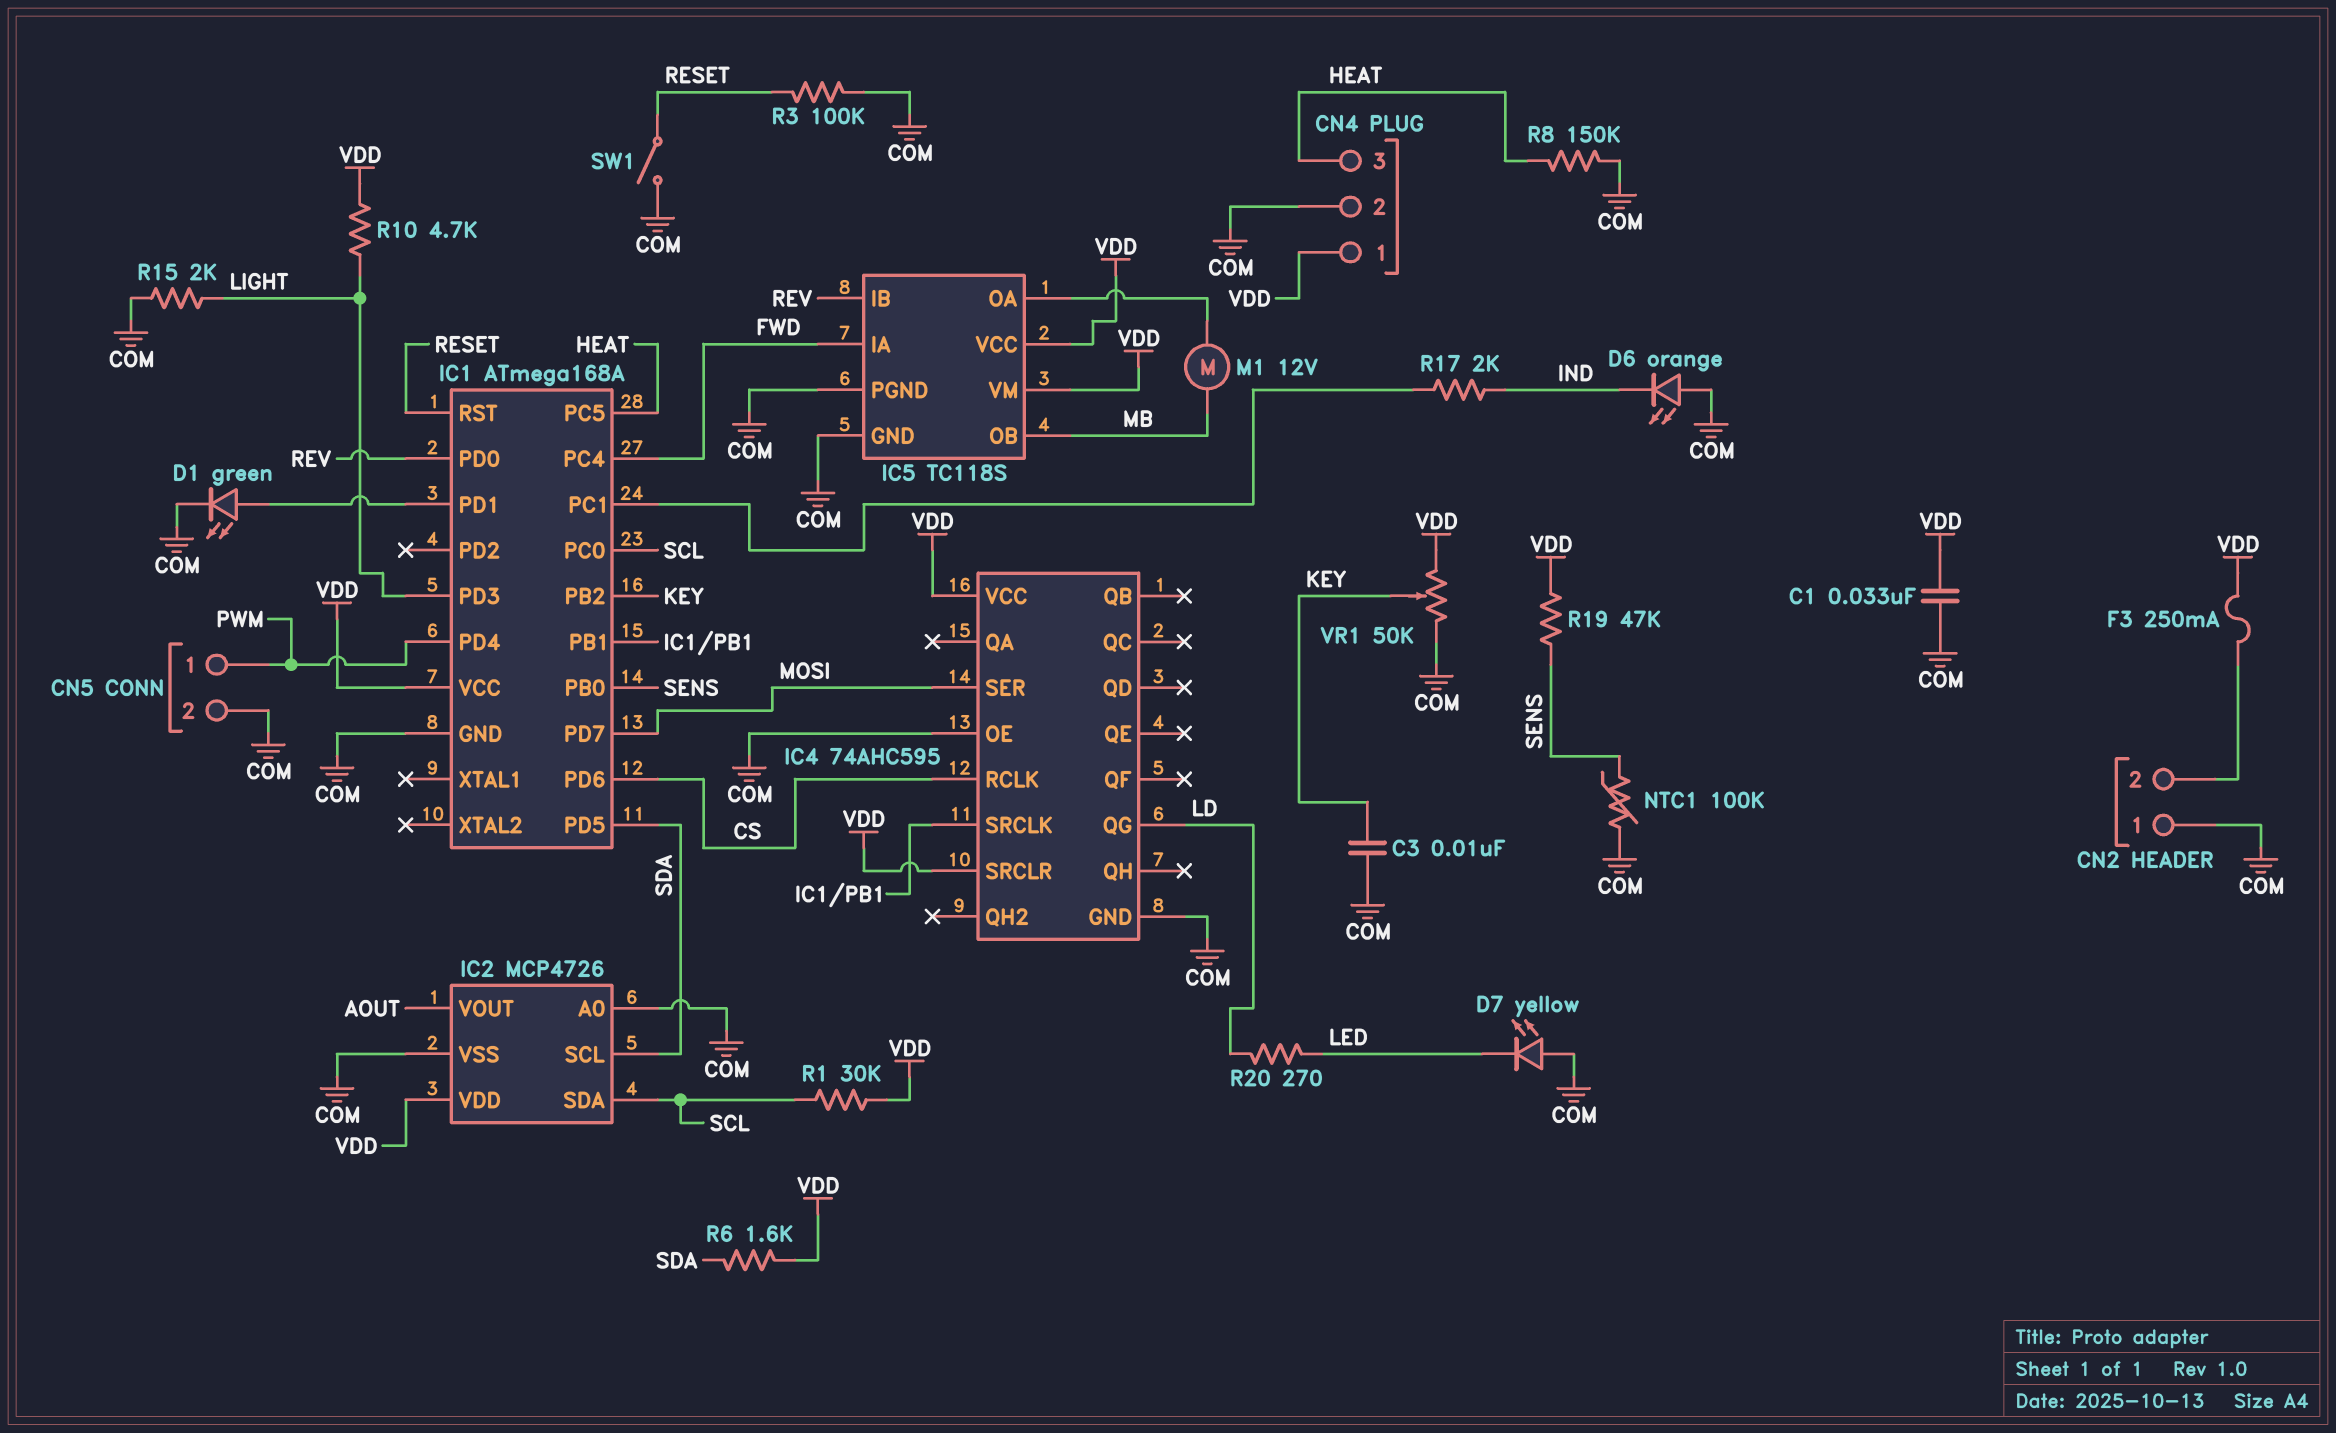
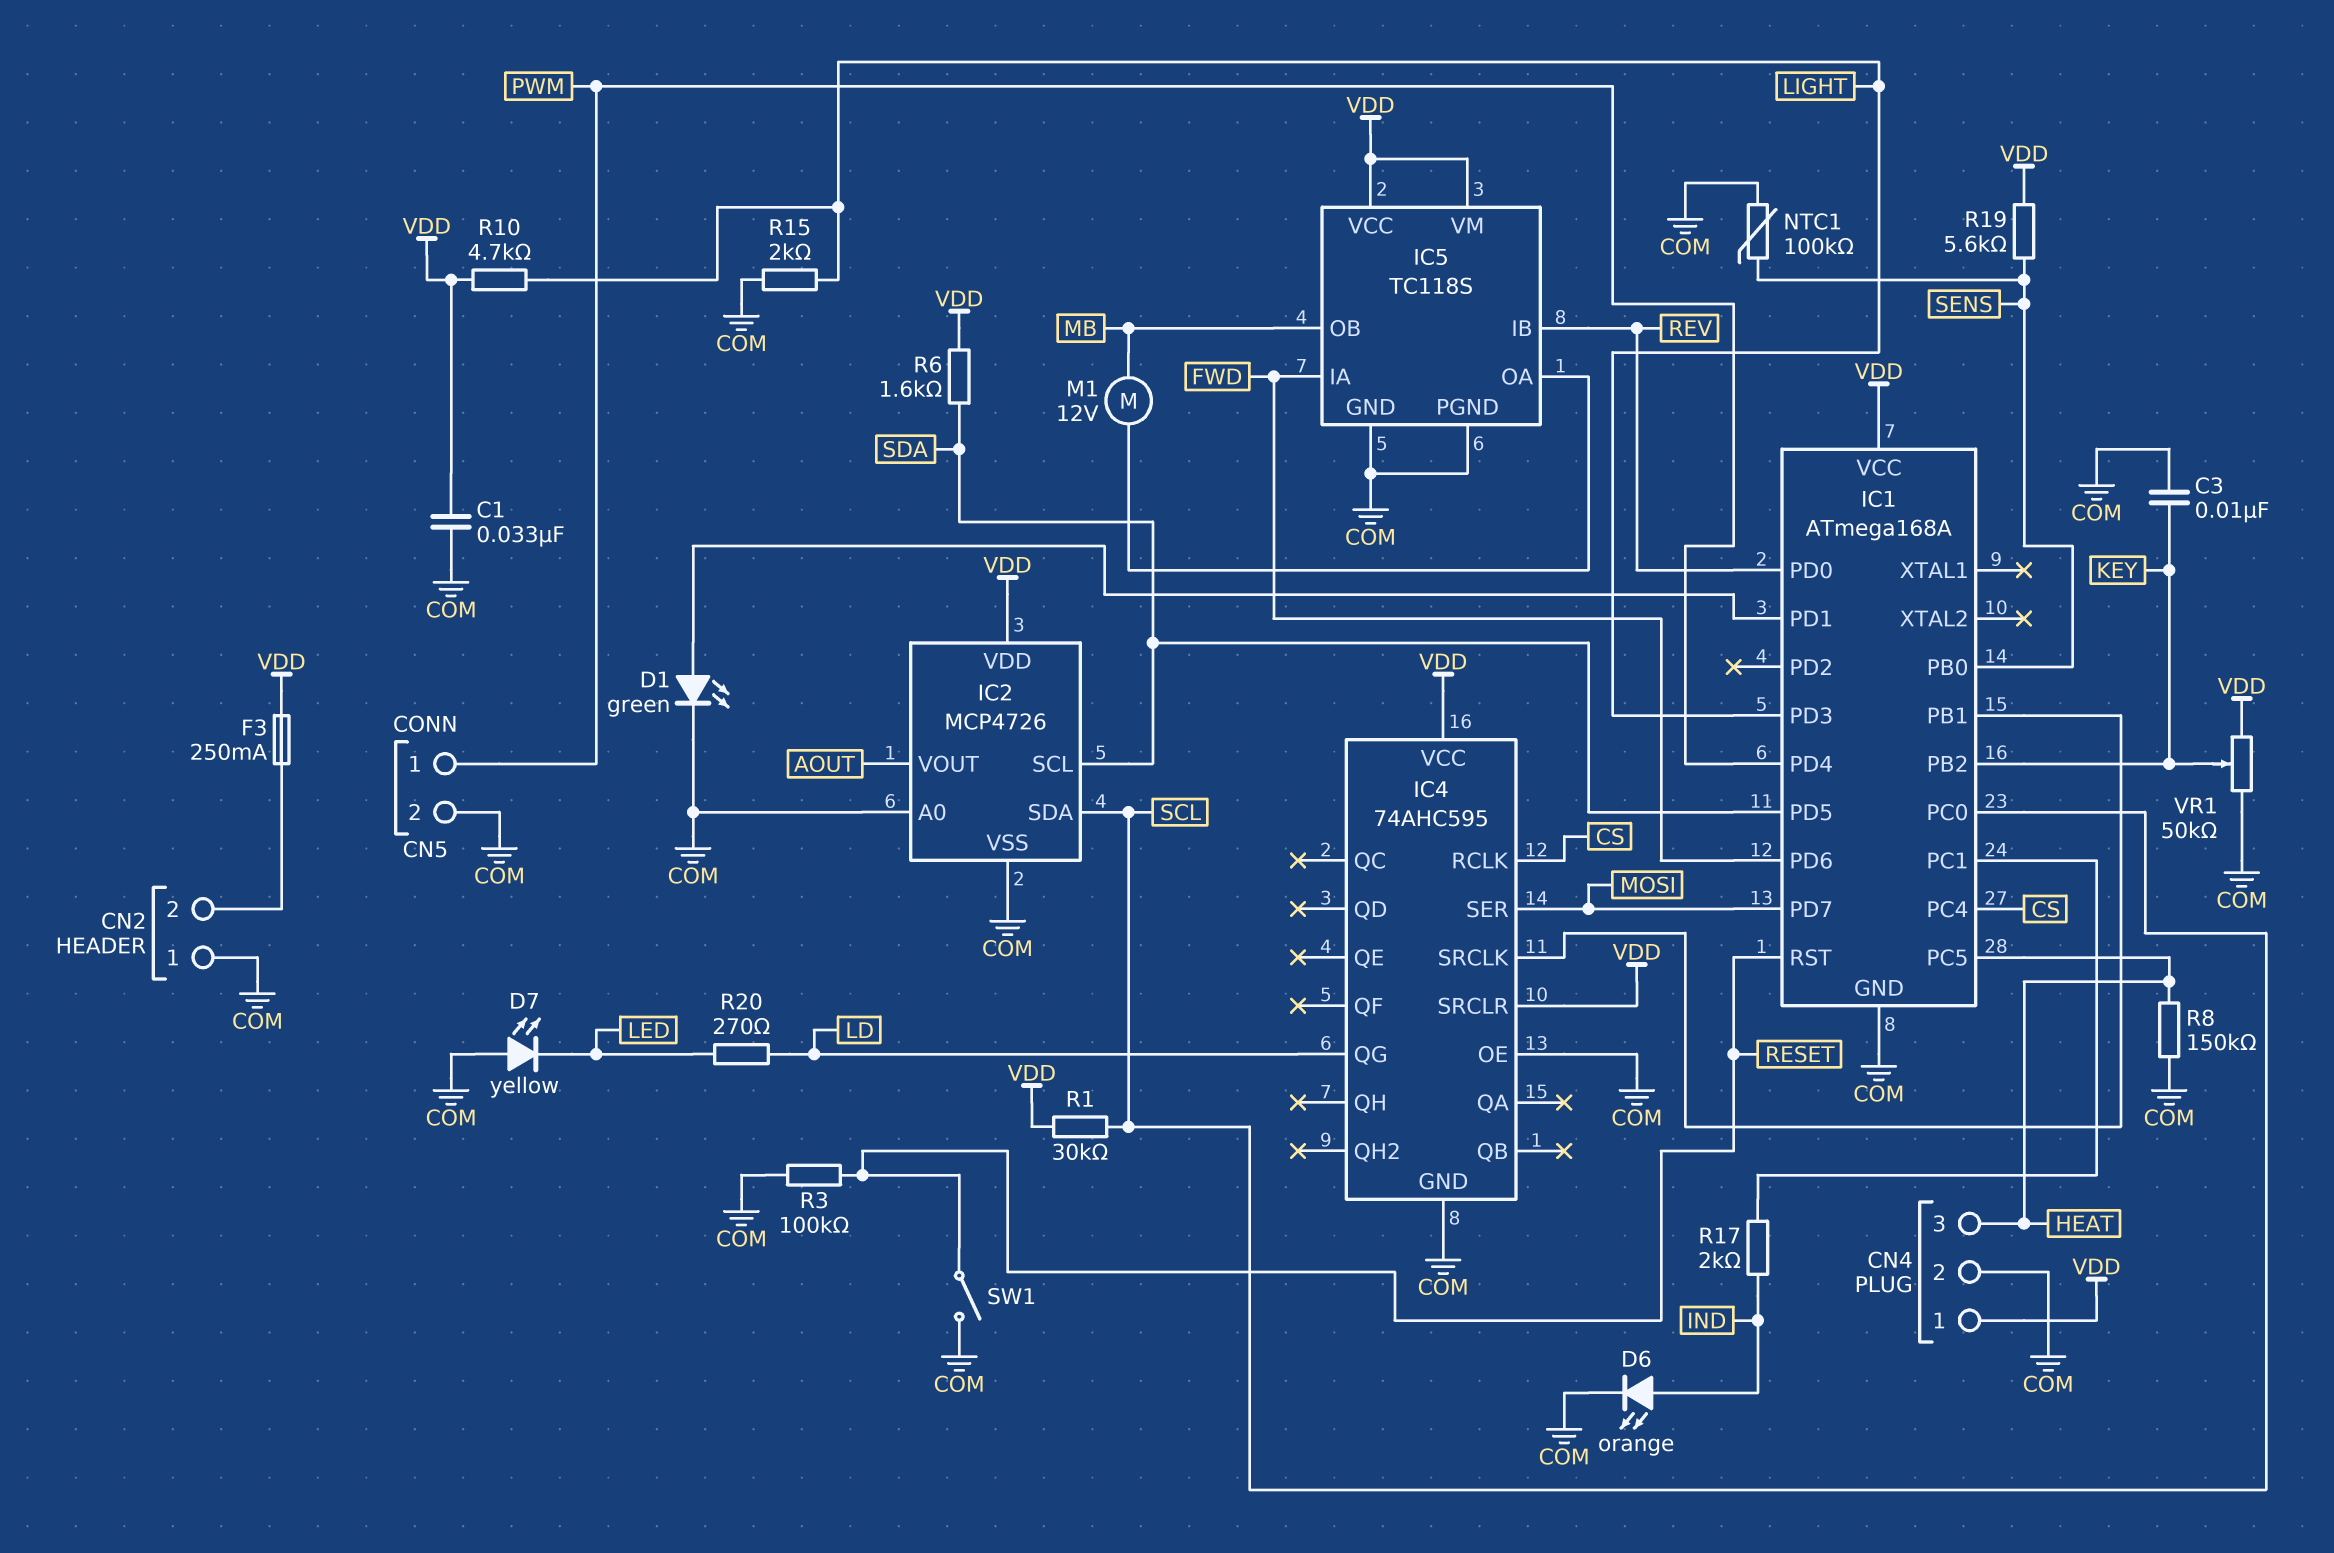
D6: LED orange (A COM, K IND) -> LED orange (A IND, K COM)
IC1 pin PC4: FWD -> CS
IC1 pin PD6: CS -> FWD
R19: 47k (SENS, VDD) -> 5.6k (SENS, VDD)

